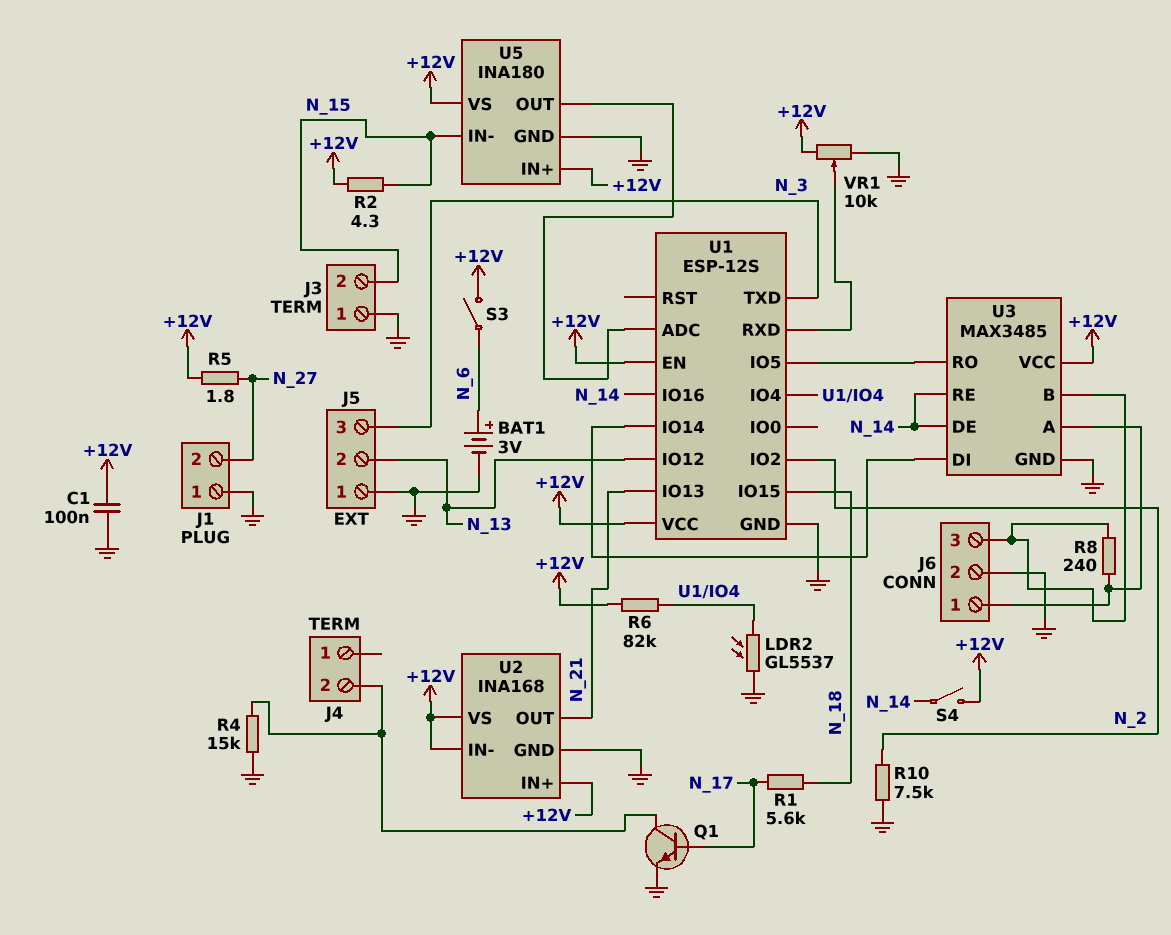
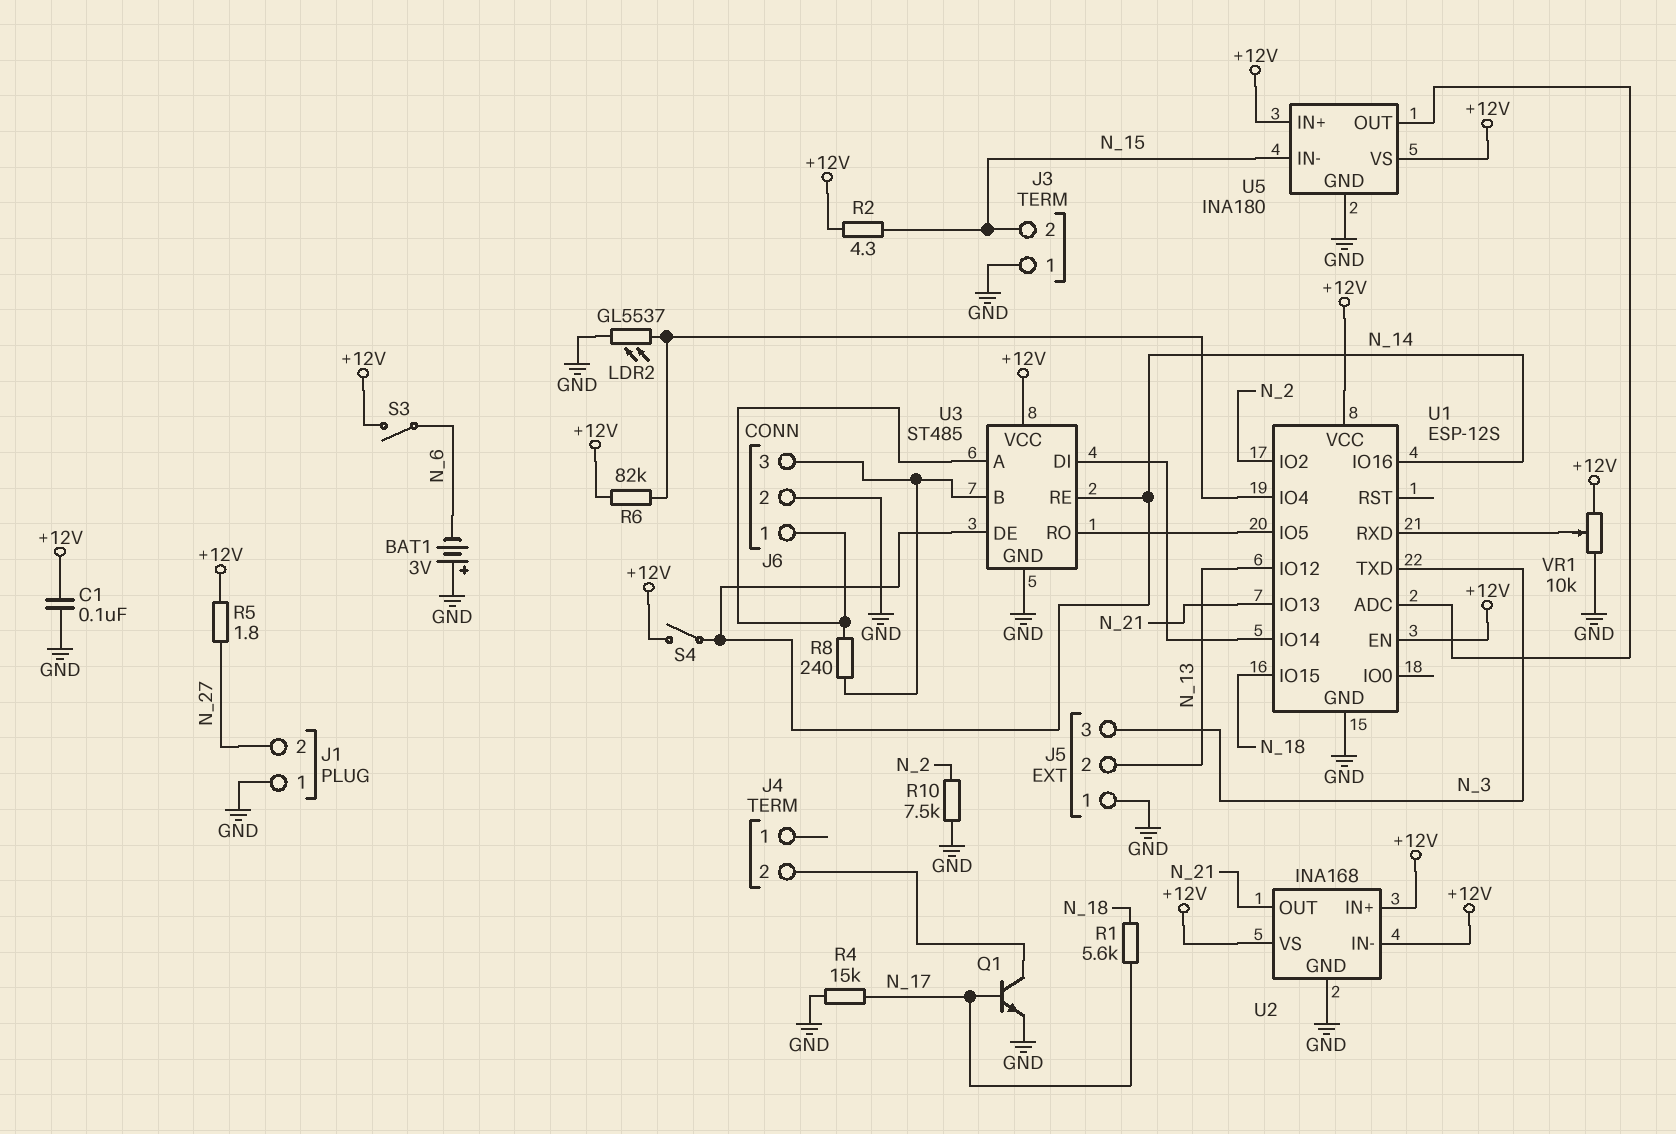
BAT1: 3V (plus N_6, minus GND) -> 3V (plus GND, minus N_6)
R4: 15k (GND, J4/2) -> 15k (GND, N_17)
U3: MAX3485 -> ST485

